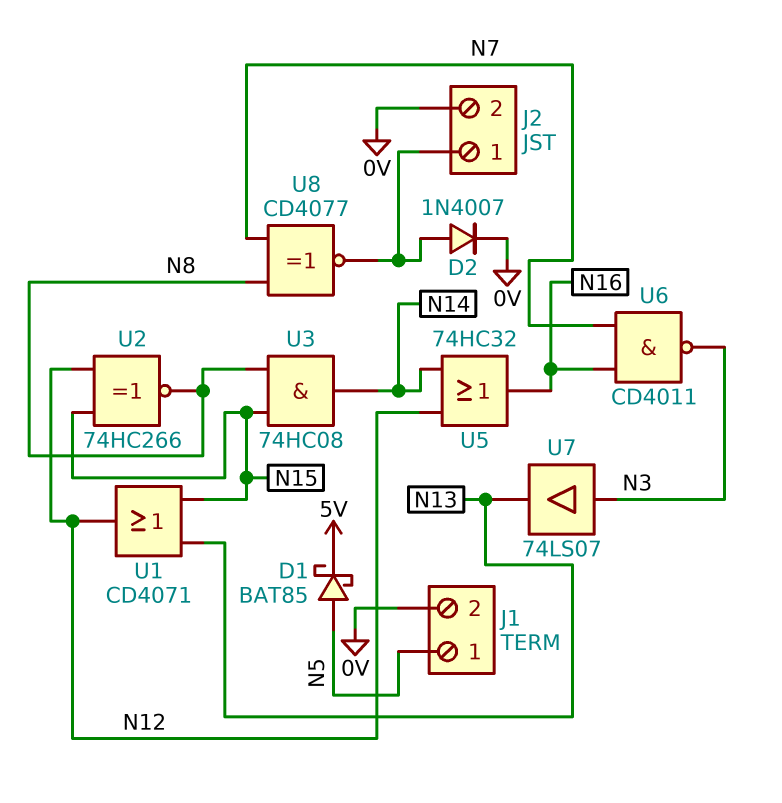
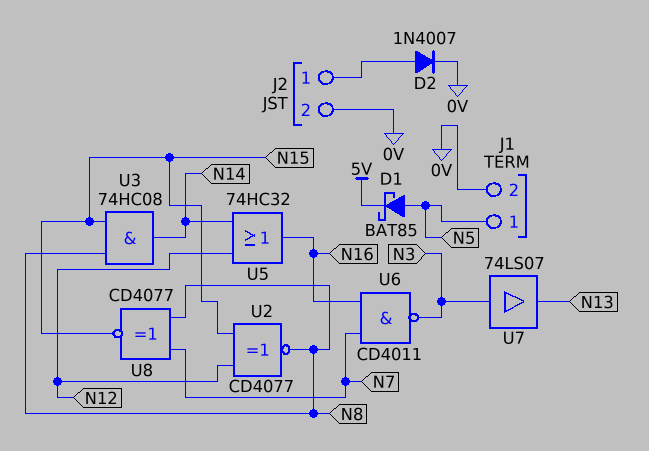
U1: OR CD4071 (in N13, in N15, out N12) -> none
U2: XNOR 74HC266 (in N12, in N15, out N8) -> XNOR CD4077 (in N12, in N15, out N8)
U8: XNOR CD4077 (in N7, in N8, out J2/1) -> XNOR CD4077 (in N7, in N8, out N15)

